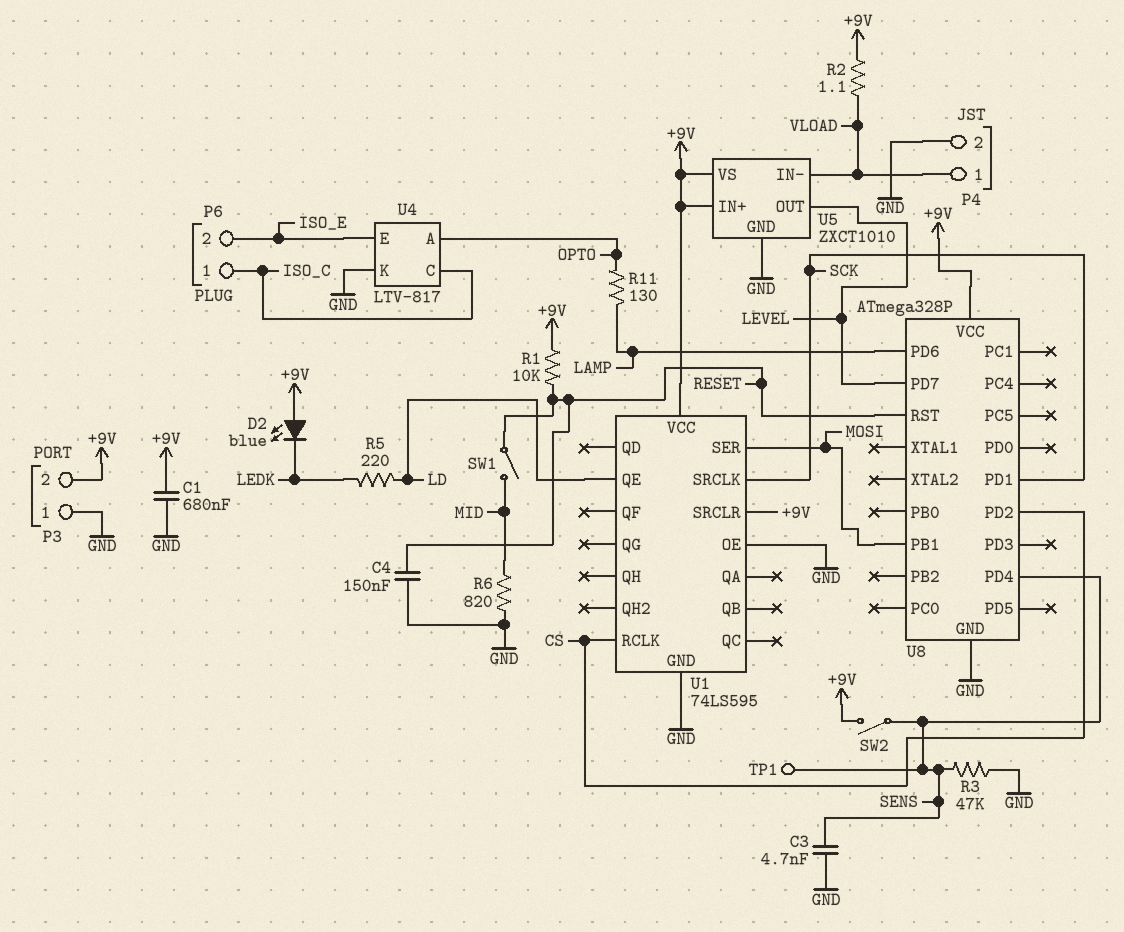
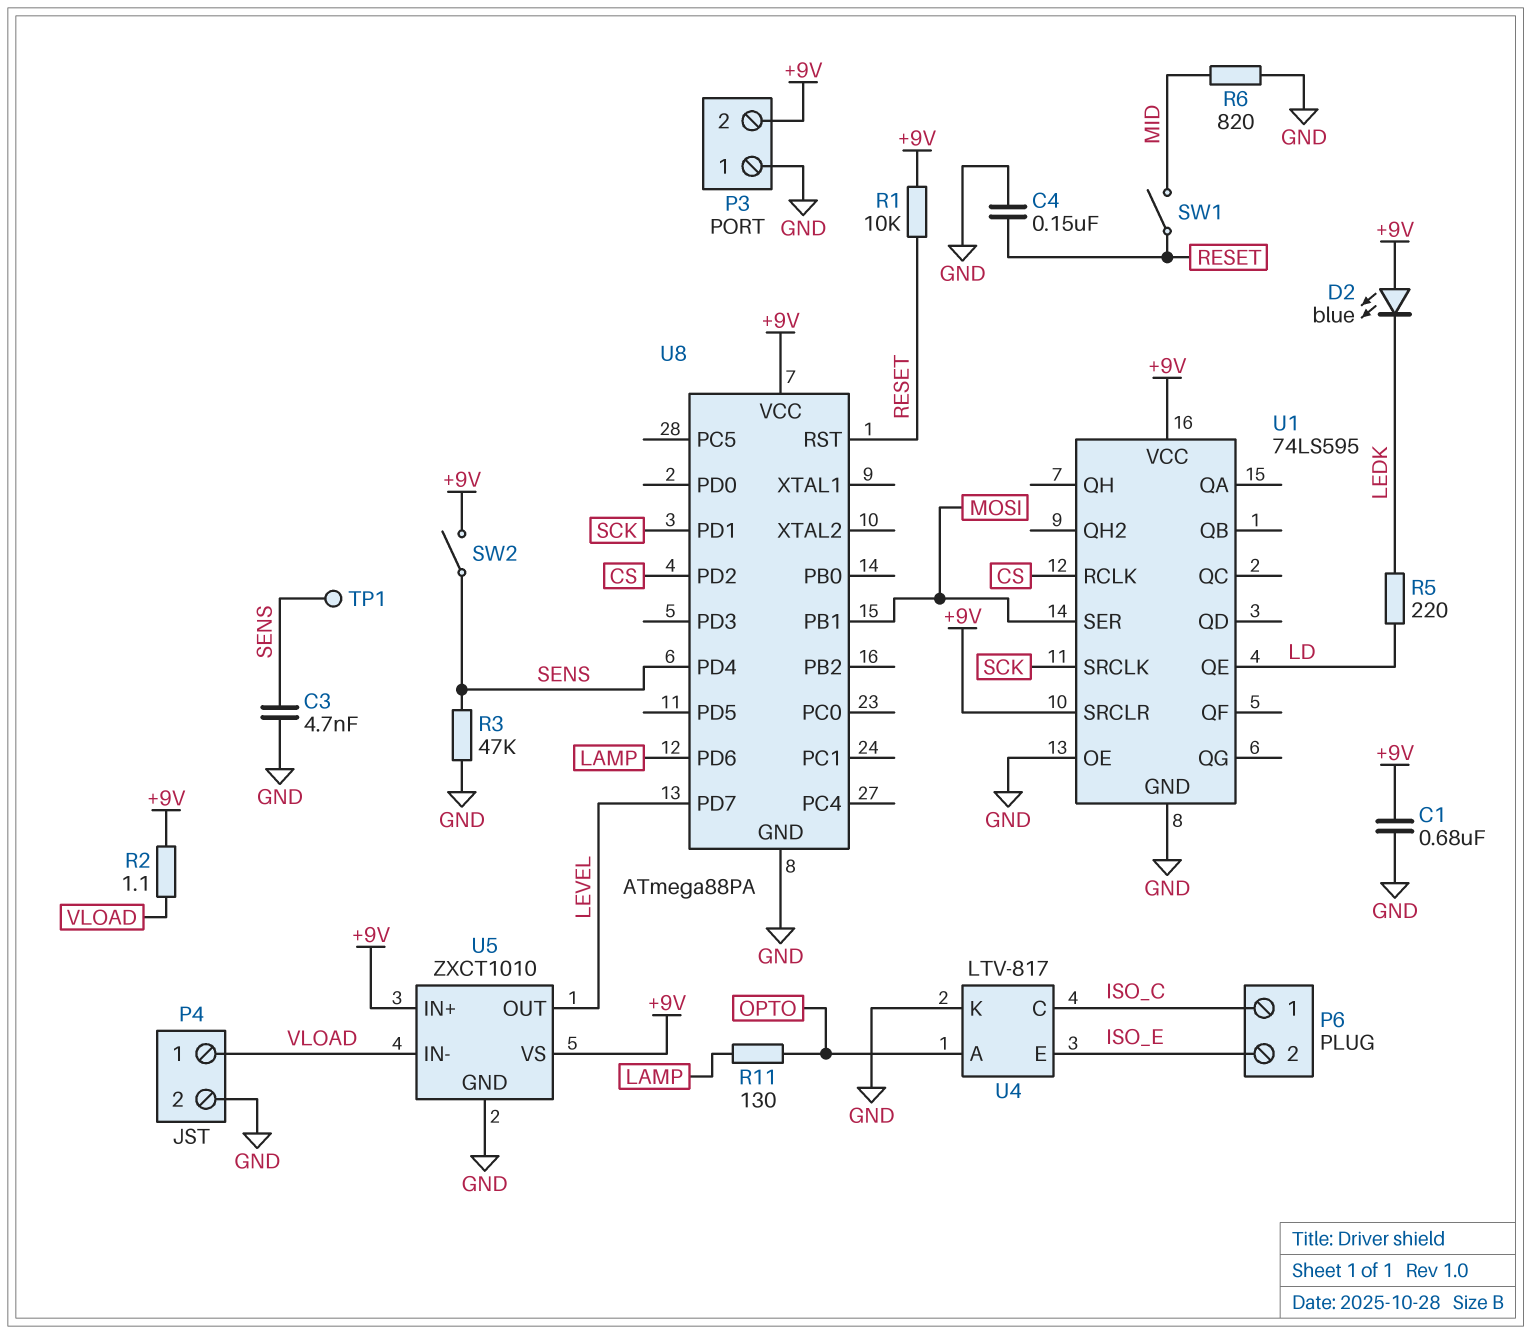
U8: ATmega328P -> ATmega88PA

